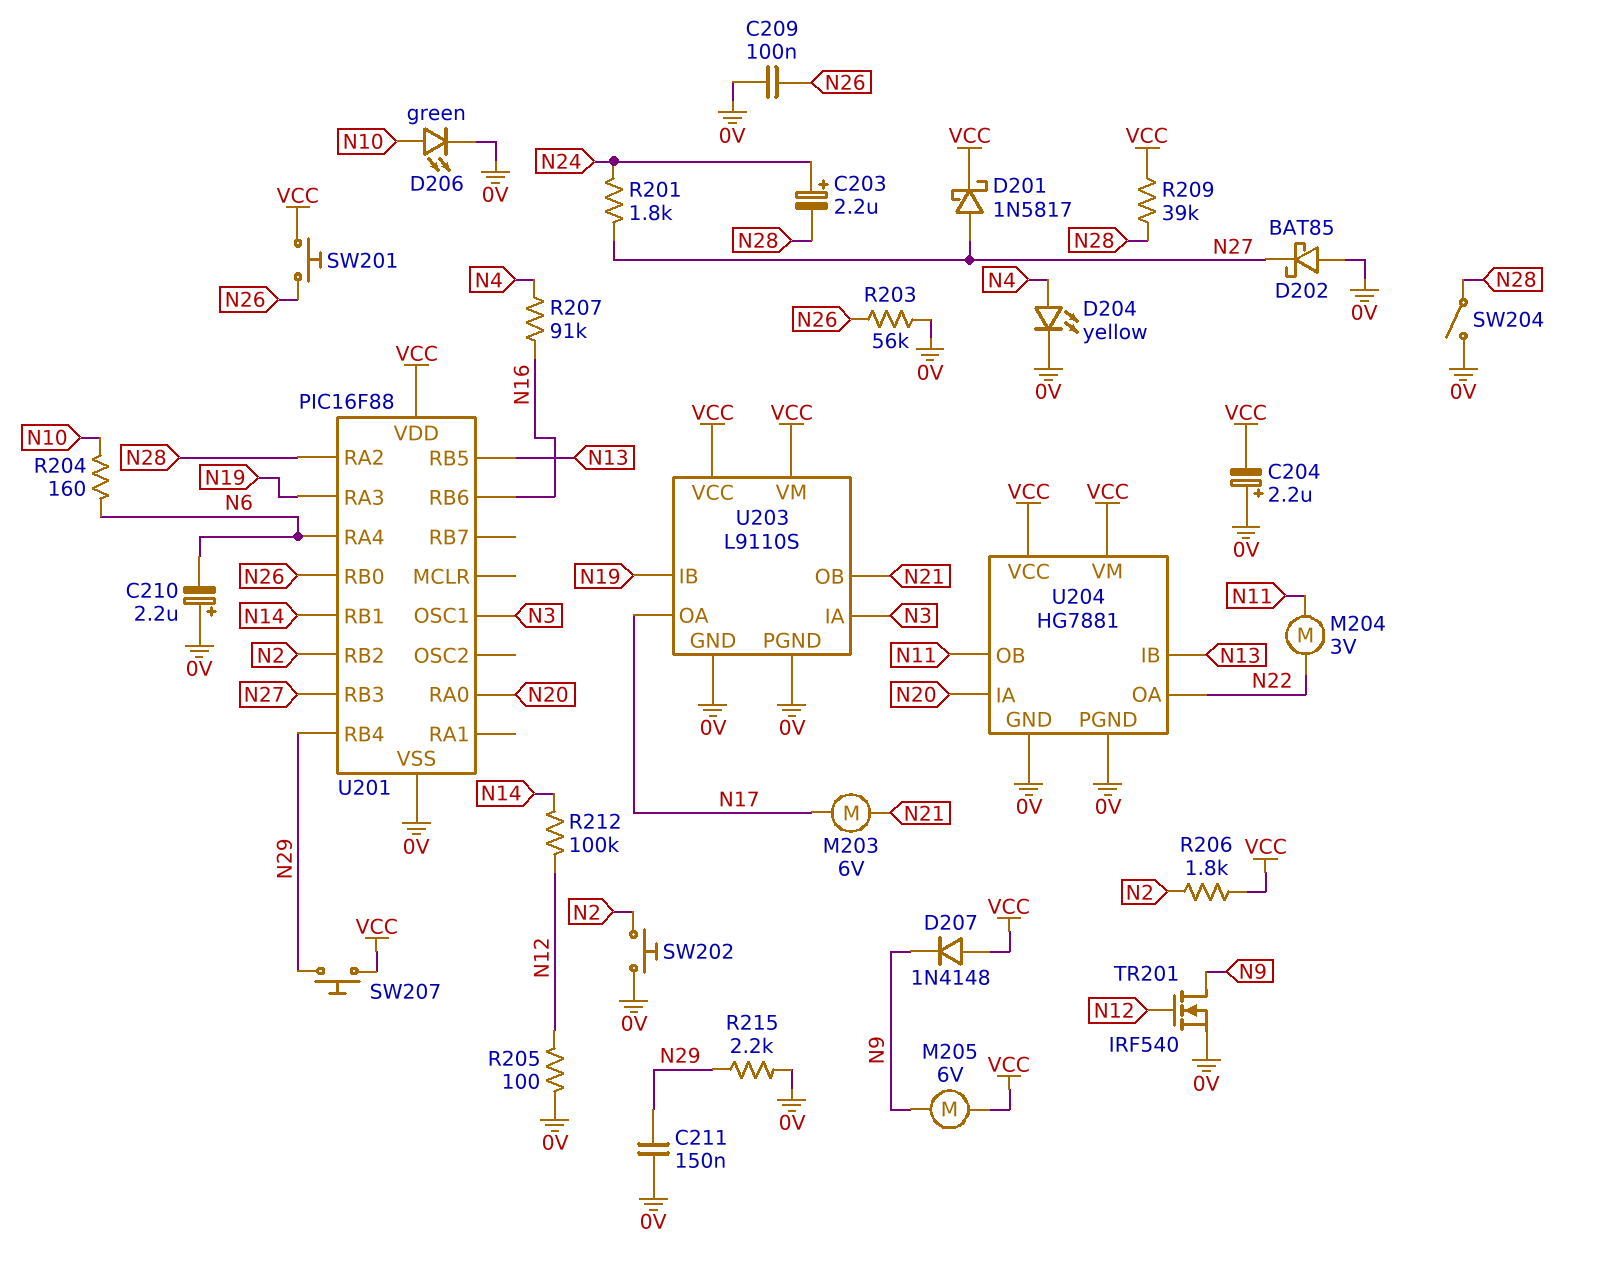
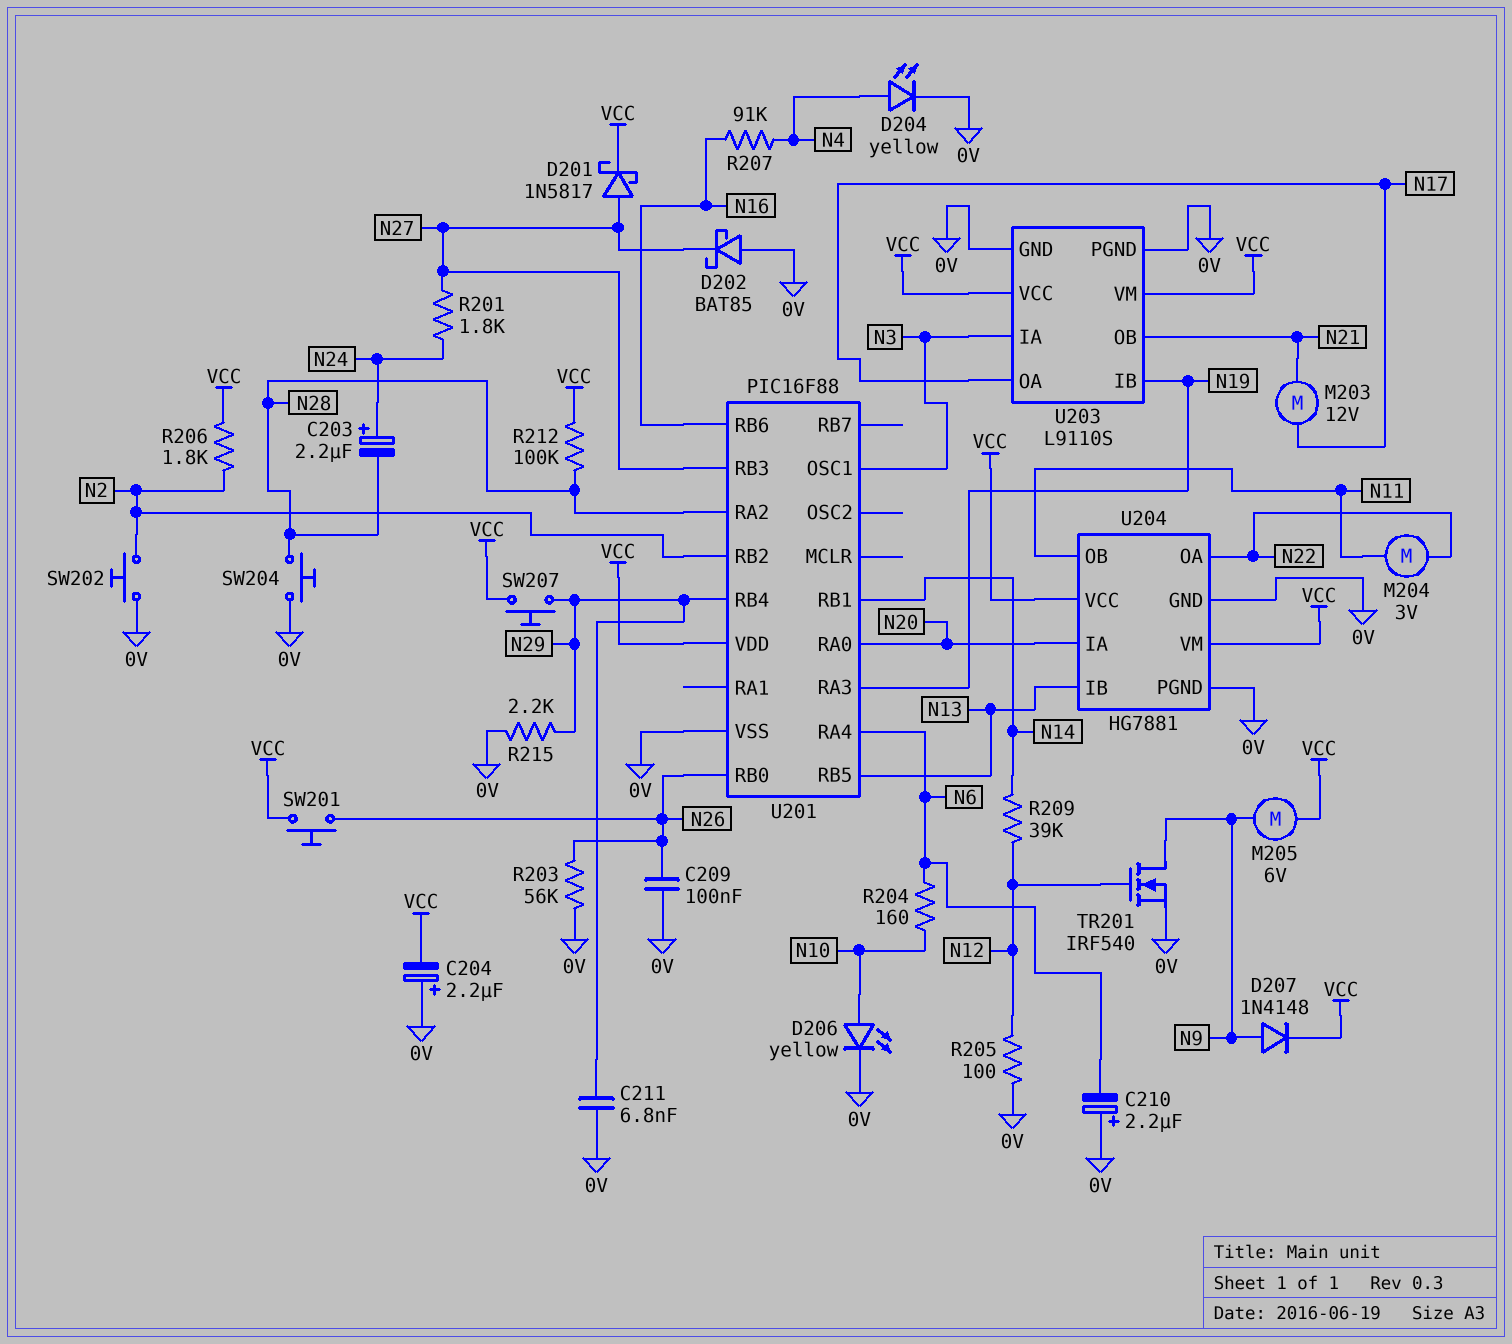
C211: 150nF (0V, N29) -> 6.8nF (0V, N29)
D206: LED green (A N10, K 0V) -> LED yellow (A N10, K 0V)
D207: diode 1N4148 (A VCC, K N9) -> diode 1N4148 (A N9, K VCC)
M203: motor 6V (N17, N21) -> motor 12V (N17, N21)
R209: 39k (N28, VCC) -> 39k (N12, N14)
R212: 100k (N12, N14) -> 100k (N28, VCC)
SW204: switch (0V, N28) -> button (0V, N28)

